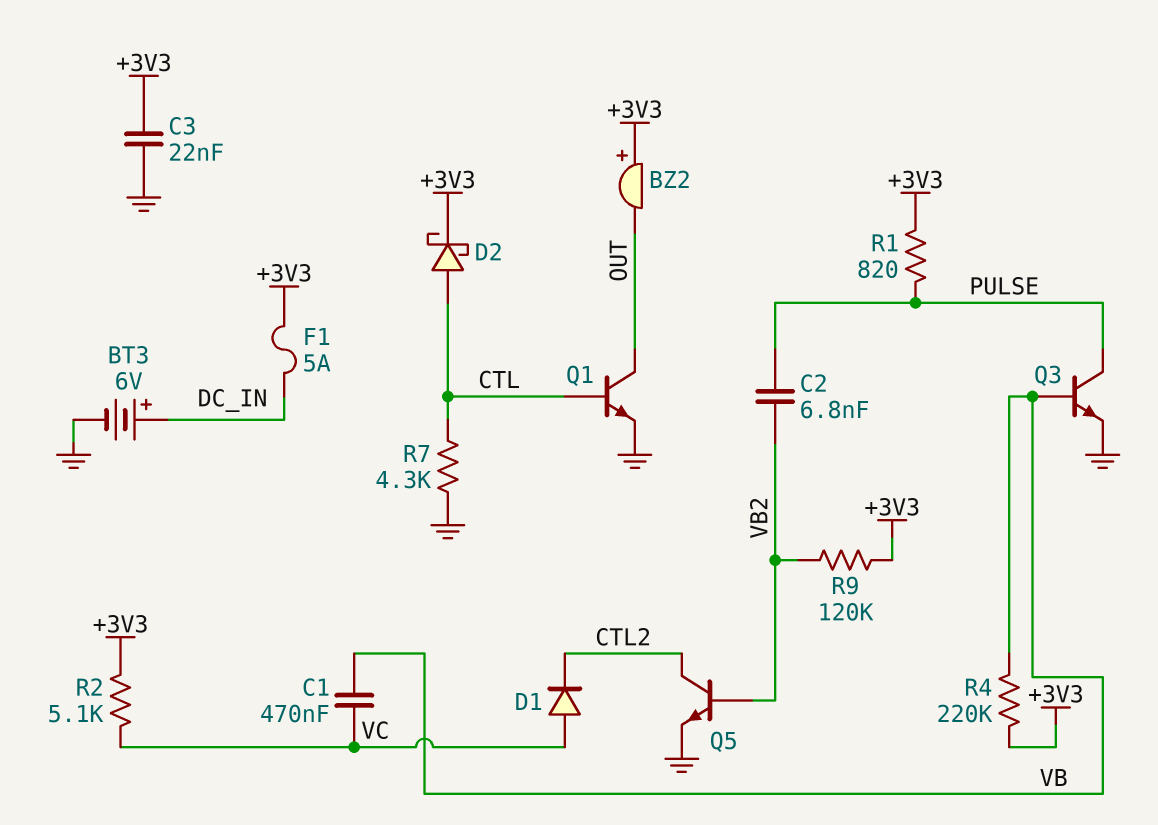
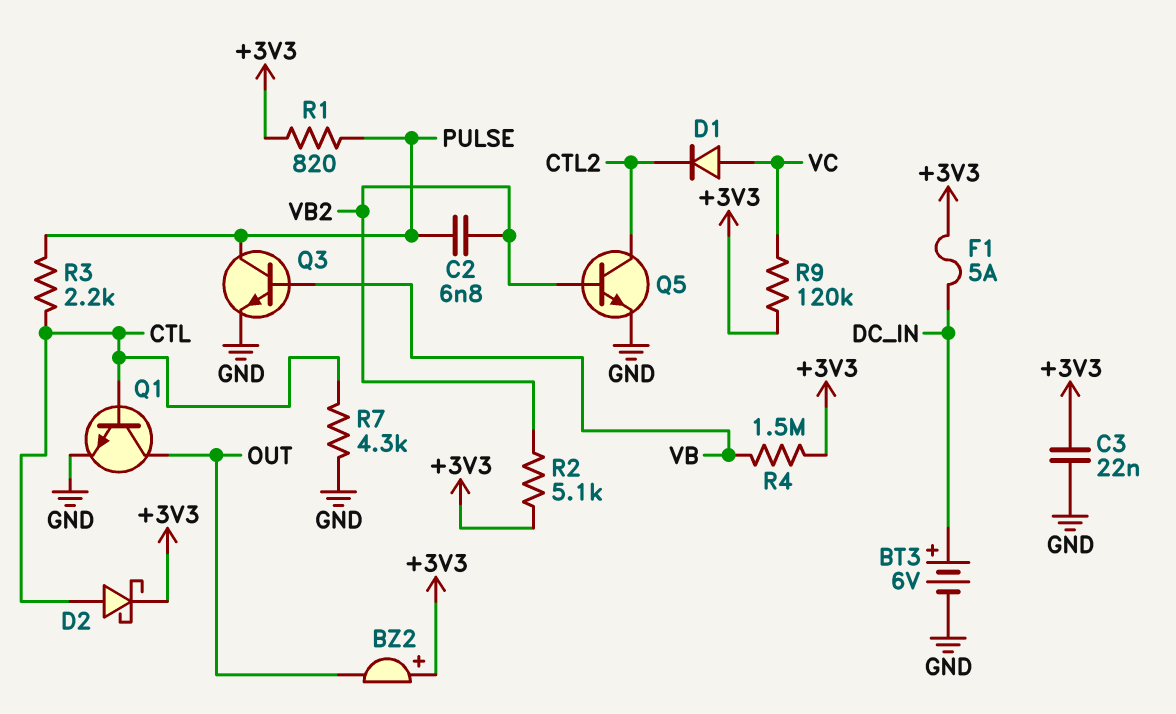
C1: 470nF (VB, VC) -> none
R2: 5.1k (+3V3, VC) -> 5.1k (+3V3, VB2)
R3: none -> 2.2k (CTL, PULSE)
R4: 220k (+3V3, VB) -> 1.5M (+3V3, VB)
R9: 120k (+3V3, VB2) -> 120k (+3V3, VC)

